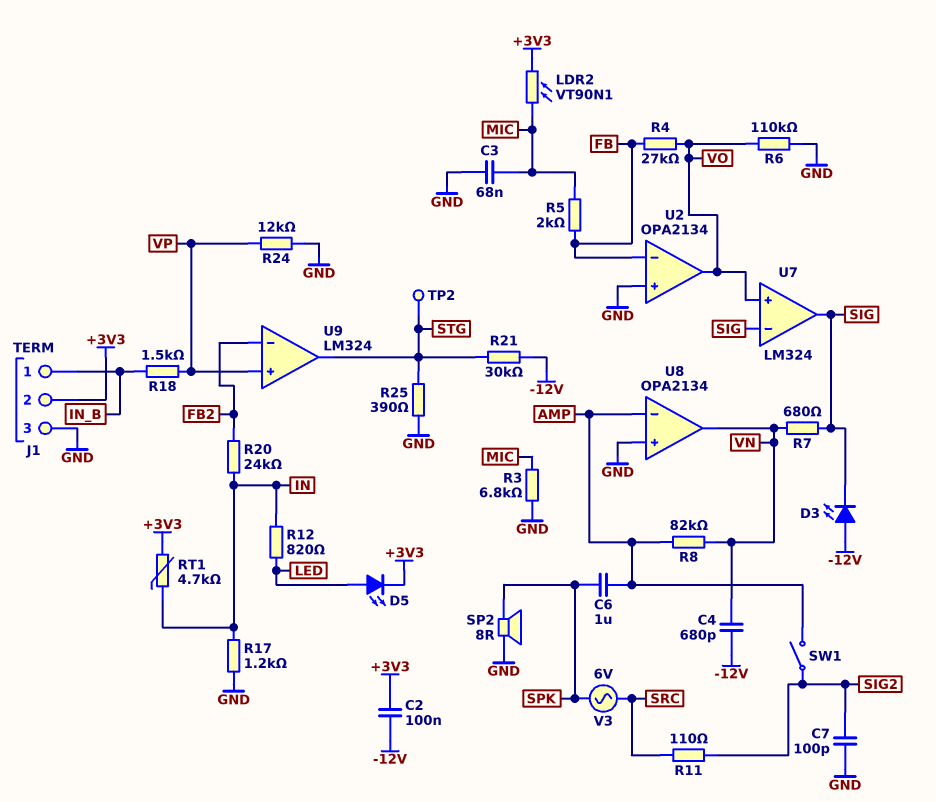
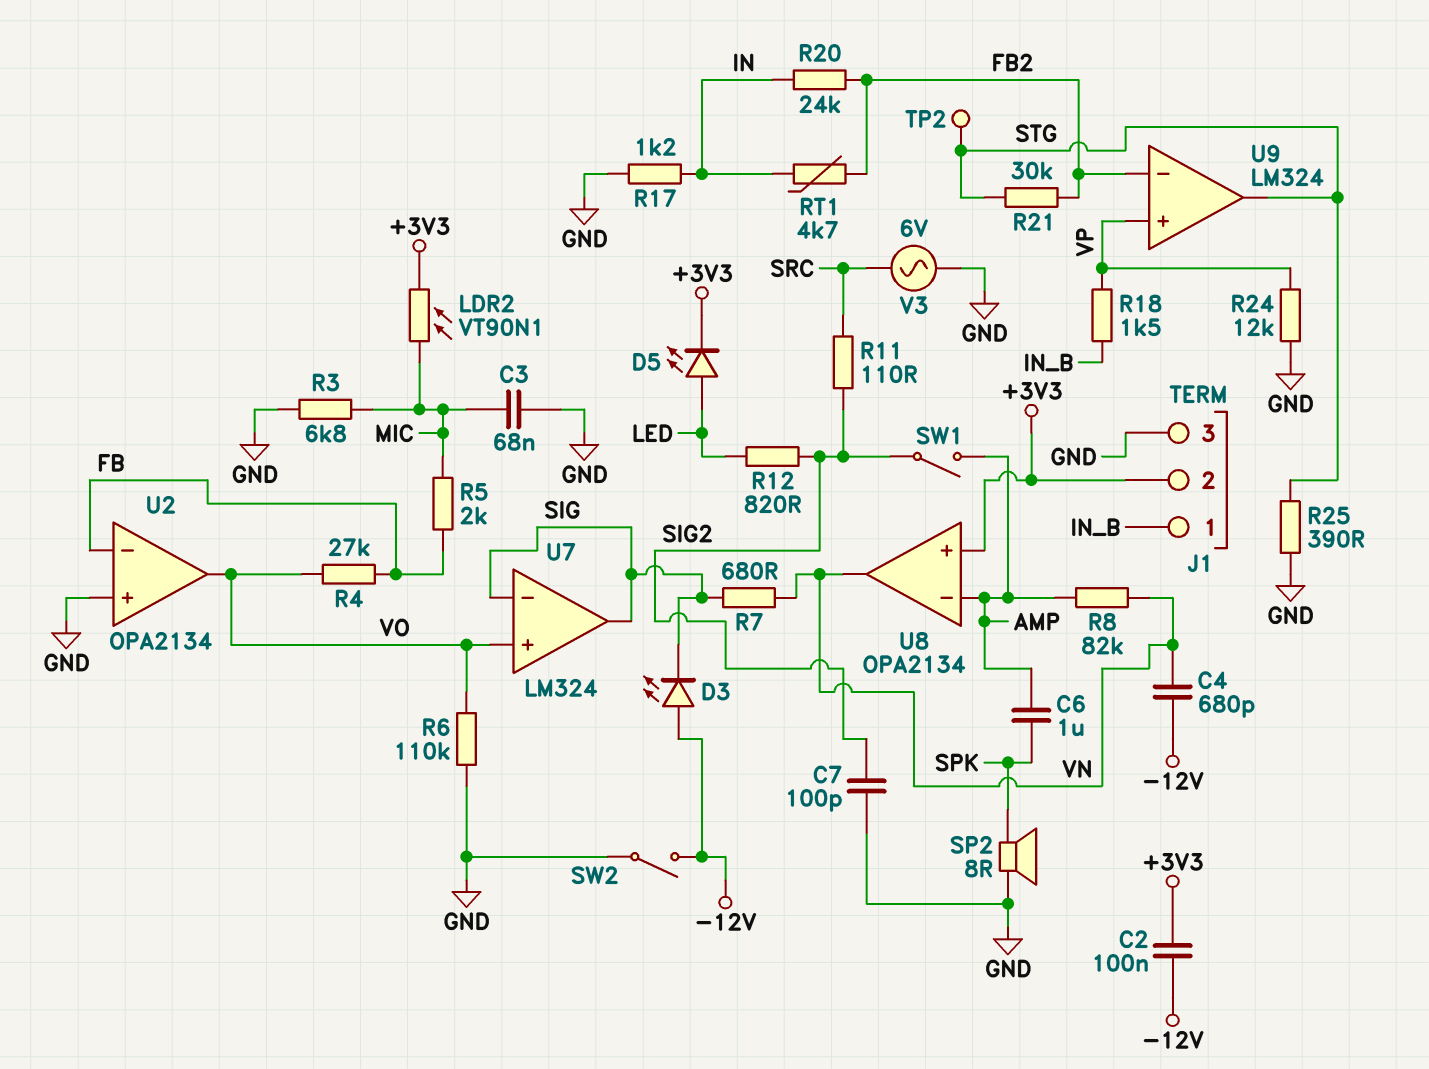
R12: 820 (IN, LED) -> 820 (LED, SIG2)
R21: 30k (-12V, STG) -> 30k (FB2, STG)
RT1: 4.7k (+3V3, IN) -> 4.7k (FB2, IN)
SW2: none -> switch (-12V, GND)
U8 pin in+: GND -> +3V3
V3: AC 6V (SPK, SRC) -> AC 6V (GND, SRC)

